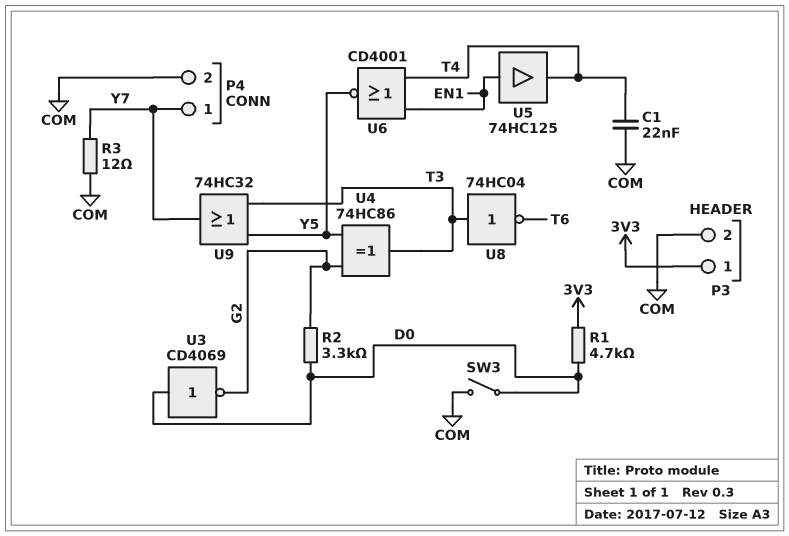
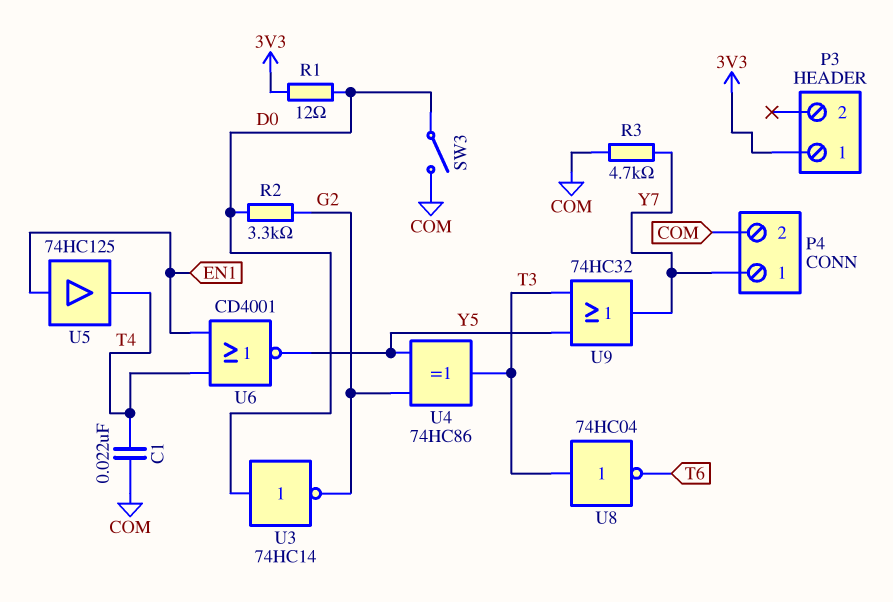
P3 pin 2: COM -> none
R1: 4.7k (3V3, D0) -> 12 (3V3, D0)
R3: 12 (COM, Y7) -> 4.7k (COM, Y7)
U3: NOT CD4069 (in D0, out G2) -> NOT 74HC14 (in D0, out G2)

